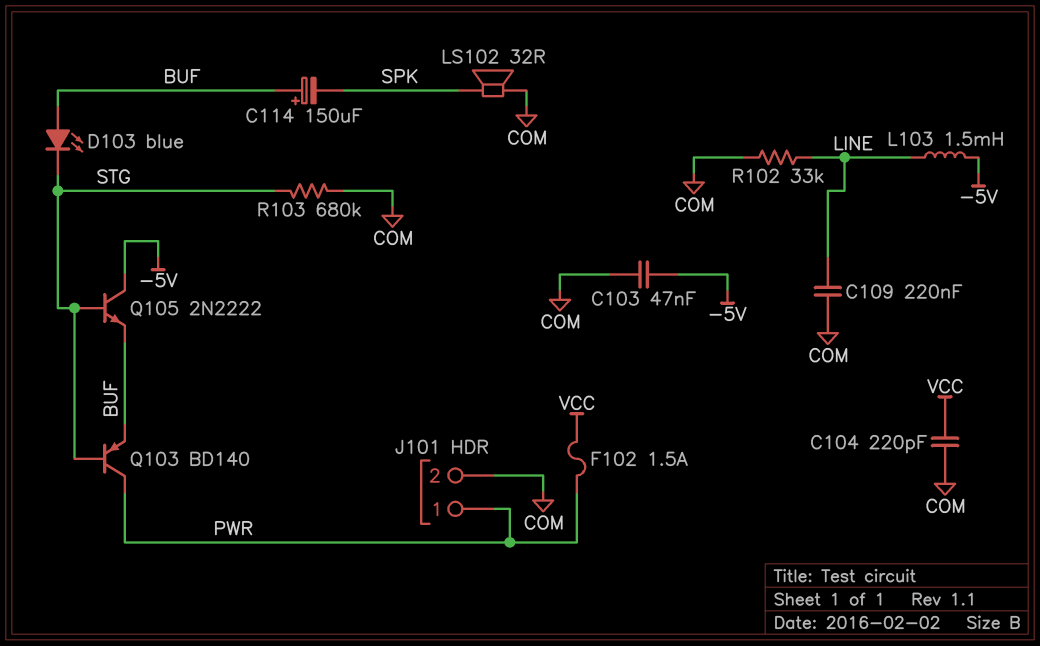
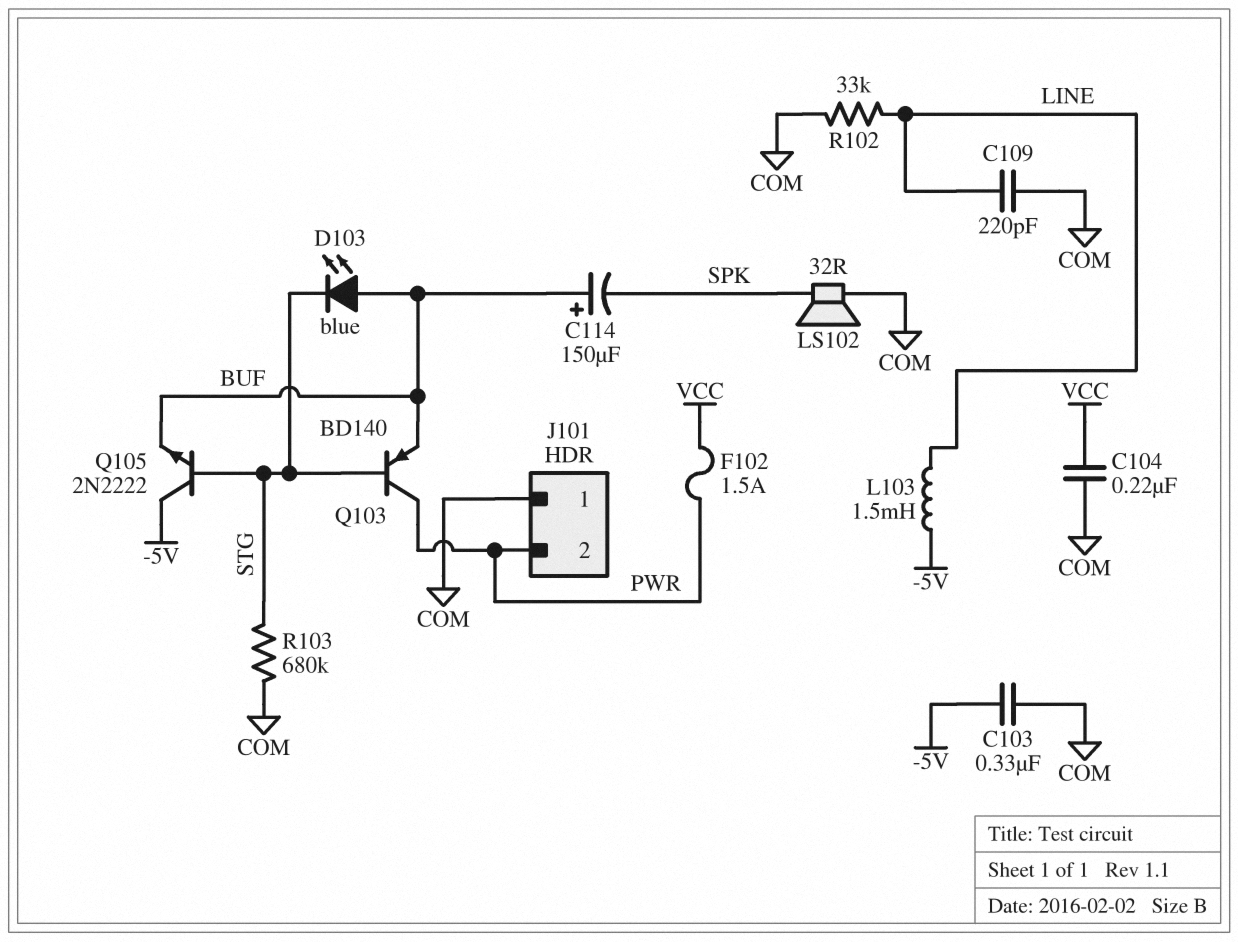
C103: 47nF (-5V, COM) -> 330nF (-5V, COM)
C104: 220pF (COM, VCC) -> 220nF (COM, VCC)
C109: 220nF (COM, LINE) -> 220pF (COM, LINE)
J101 pin 1: PWR -> COM
J101 pin 2: COM -> PWR

